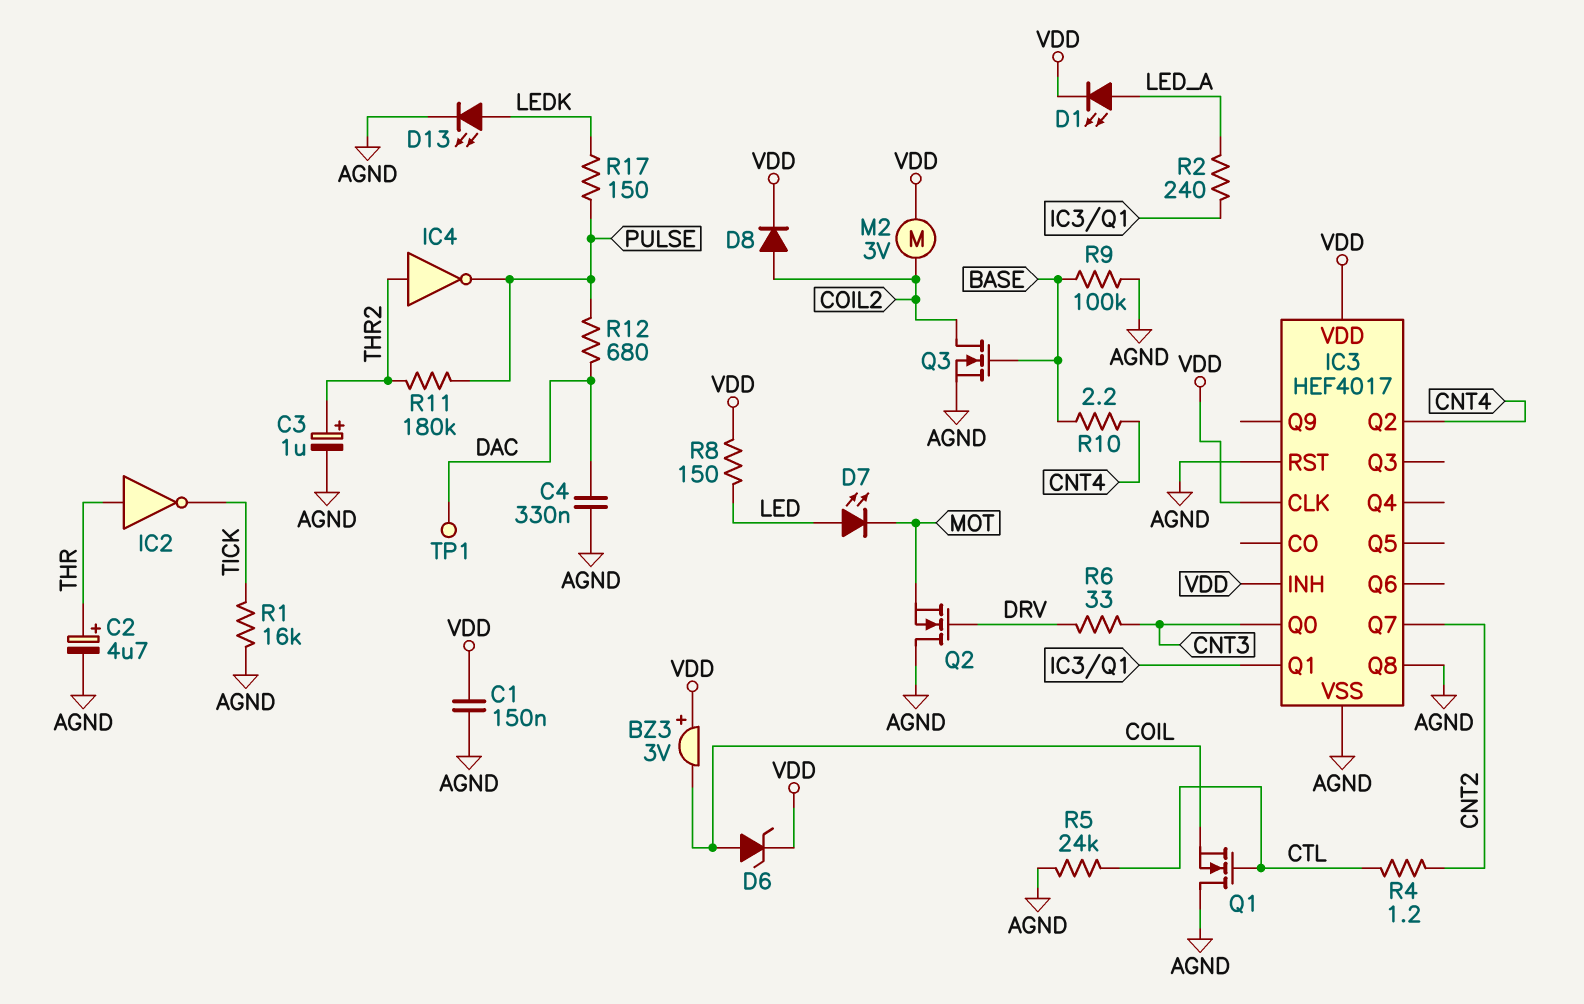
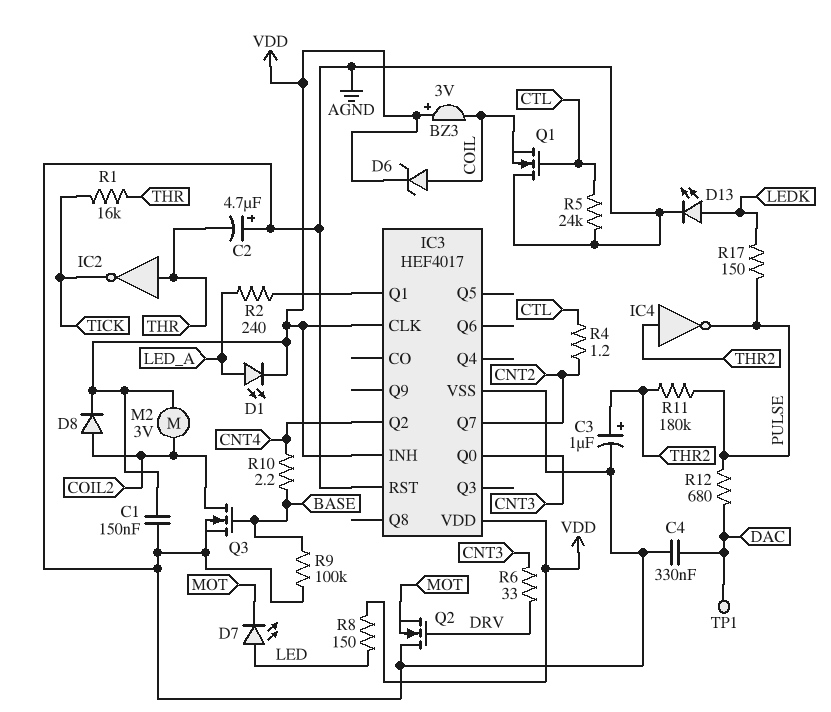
C2: 4.7uF (plus THR, minus AGND) -> 4.7uF (plus AGND, minus THR)
IC3 pin Q8: AGND -> none
R1: 16k (AGND, TICK) -> 16k (THR, TICK)

